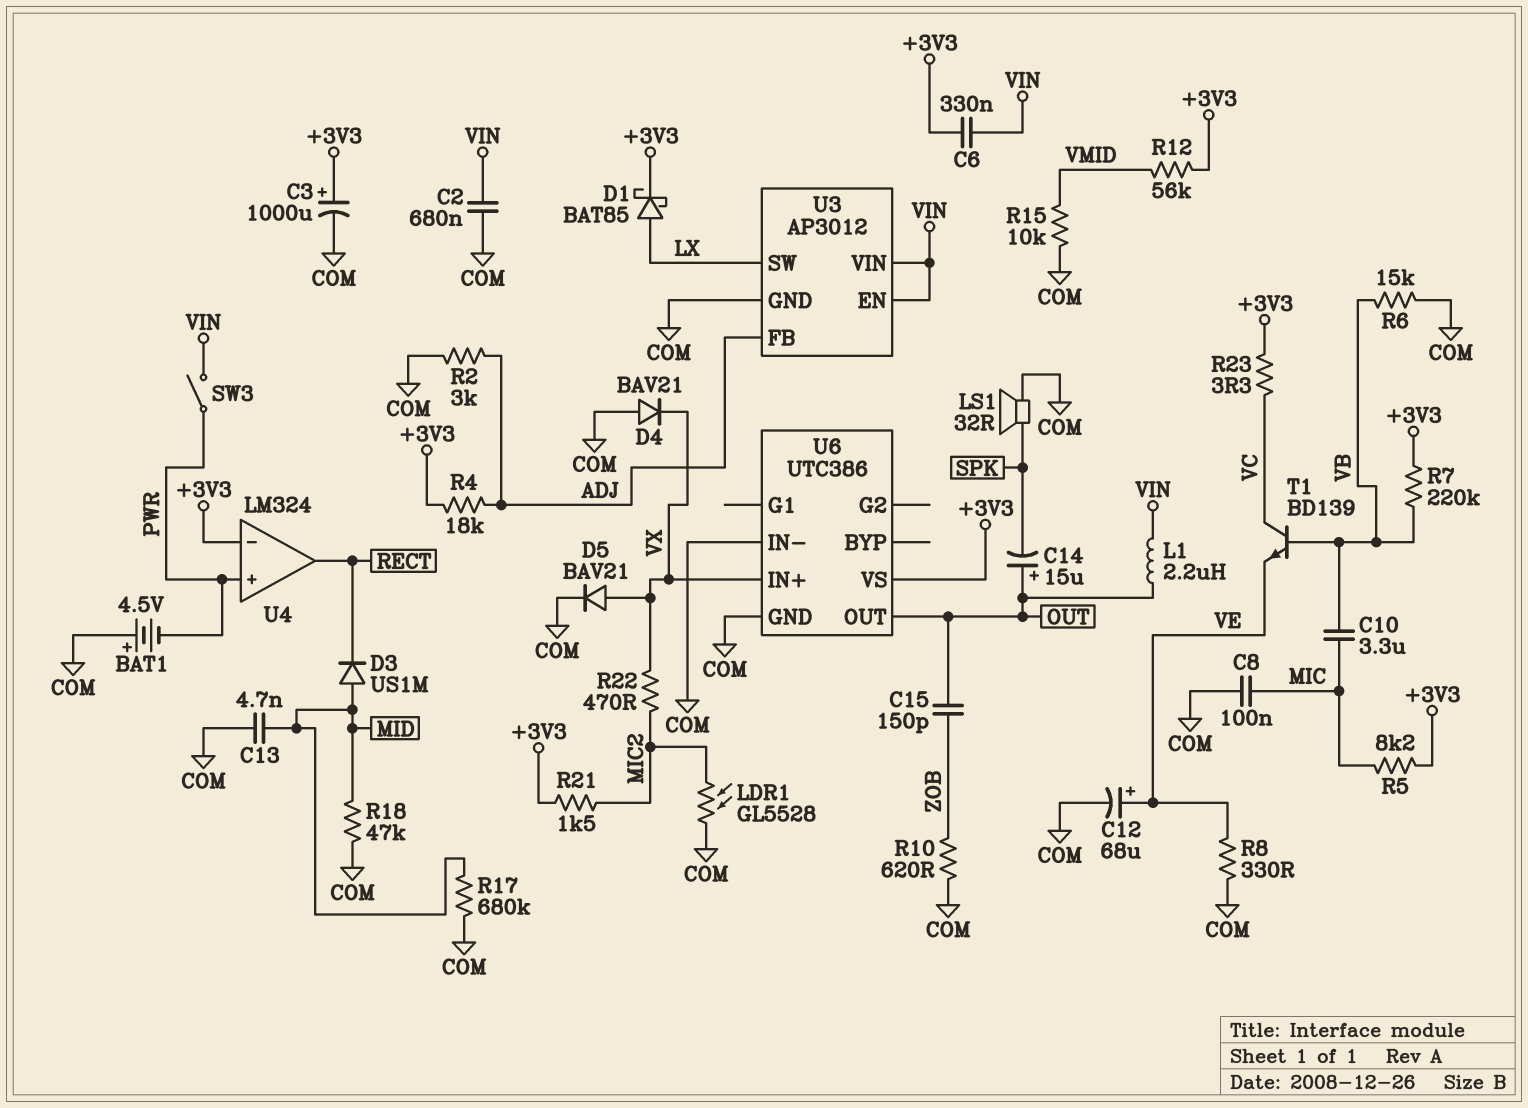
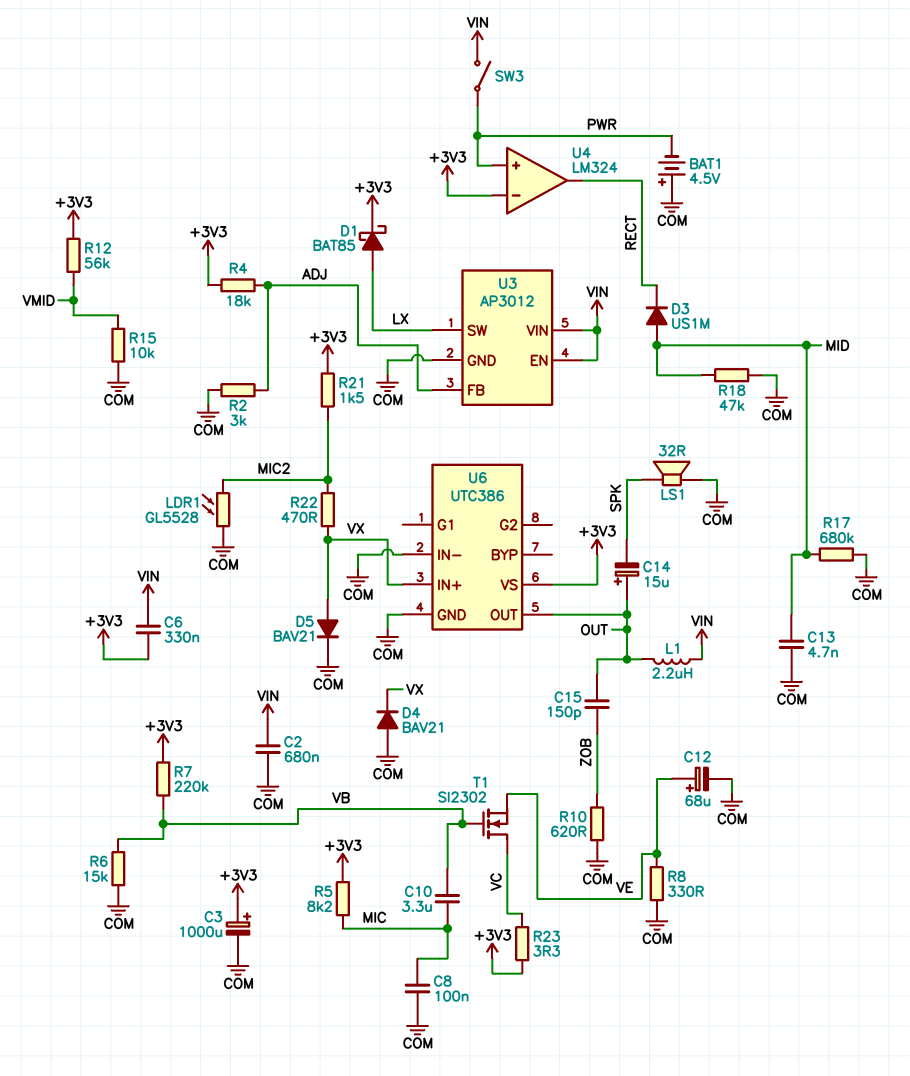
T1: NPN BD139 (B VB, C VC, E VE) -> NMOS SI2302 (G VB, D VC, S VE)

